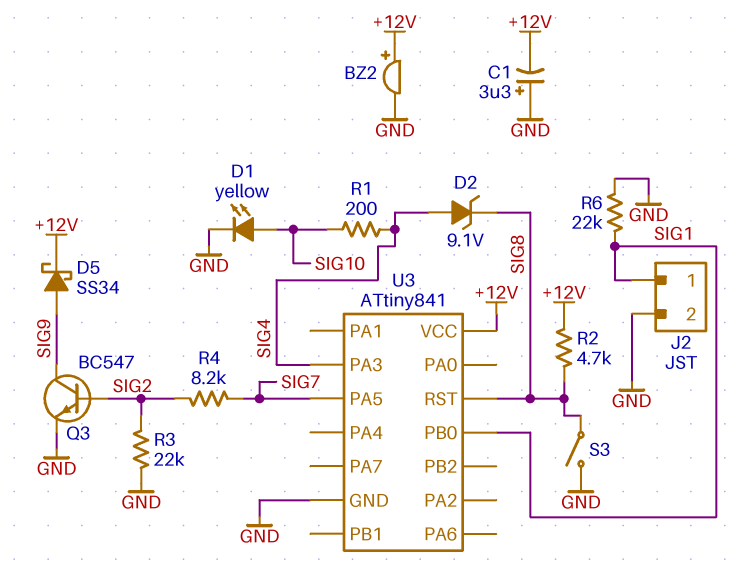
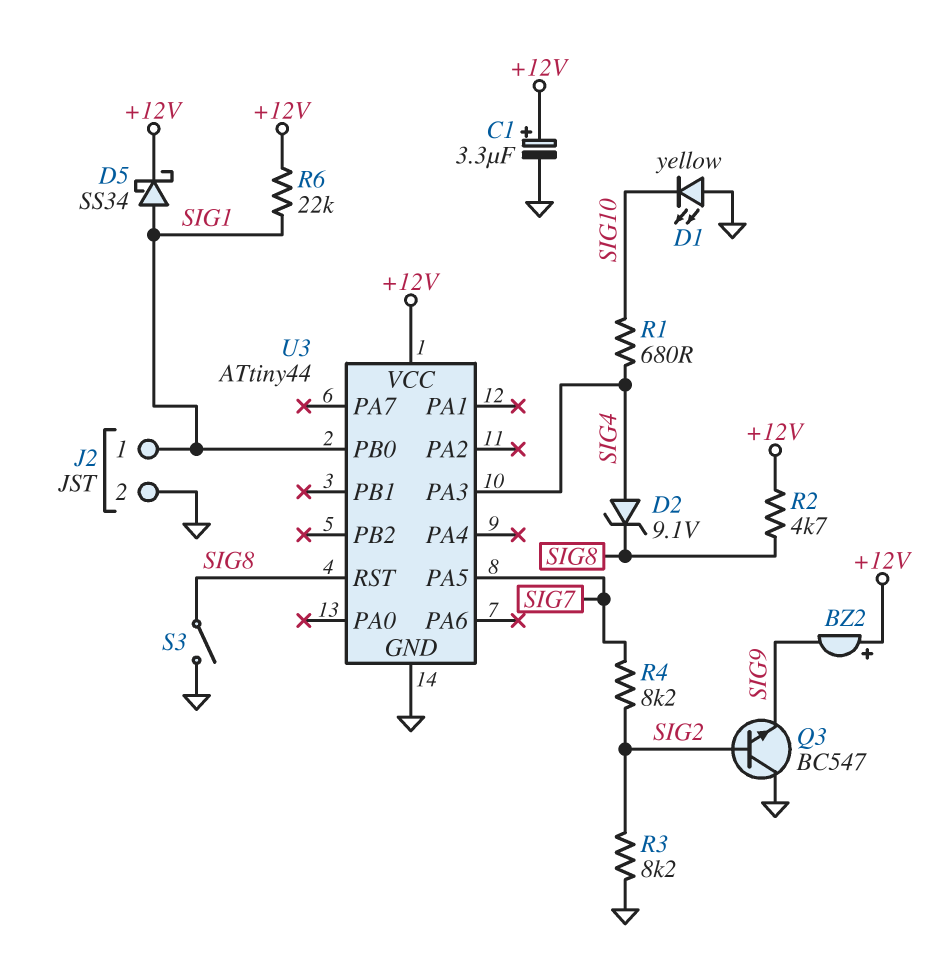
BZ2: buzzer (plus +12V, minus GND) -> buzzer (plus +12V, minus SIG9)
C1: 3.3uF (plus GND, minus +12V) -> 3.3uF (plus +12V, minus GND)
D1: LED yellow (A SIG10, K GND) -> LED yellow (A GND, K SIG10)
D5: schottky SS34 (A SIG9, K +12V) -> schottky SS34 (A SIG1, K +12V)
Q3: NPN BC547 (B SIG2, C SIG9, E GND) -> NPN BC547 (B SIG2, C GND, E SIG9)
R1: 200 (SIG4, SIG10) -> 680 (SIG4, SIG10)
R3: 22k (GND, SIG2) -> 8.2k (GND, SIG2)
R6: 22k (GND, SIG1) -> 22k (+12V, SIG1)
U3: ATtiny841 -> ATtiny44

